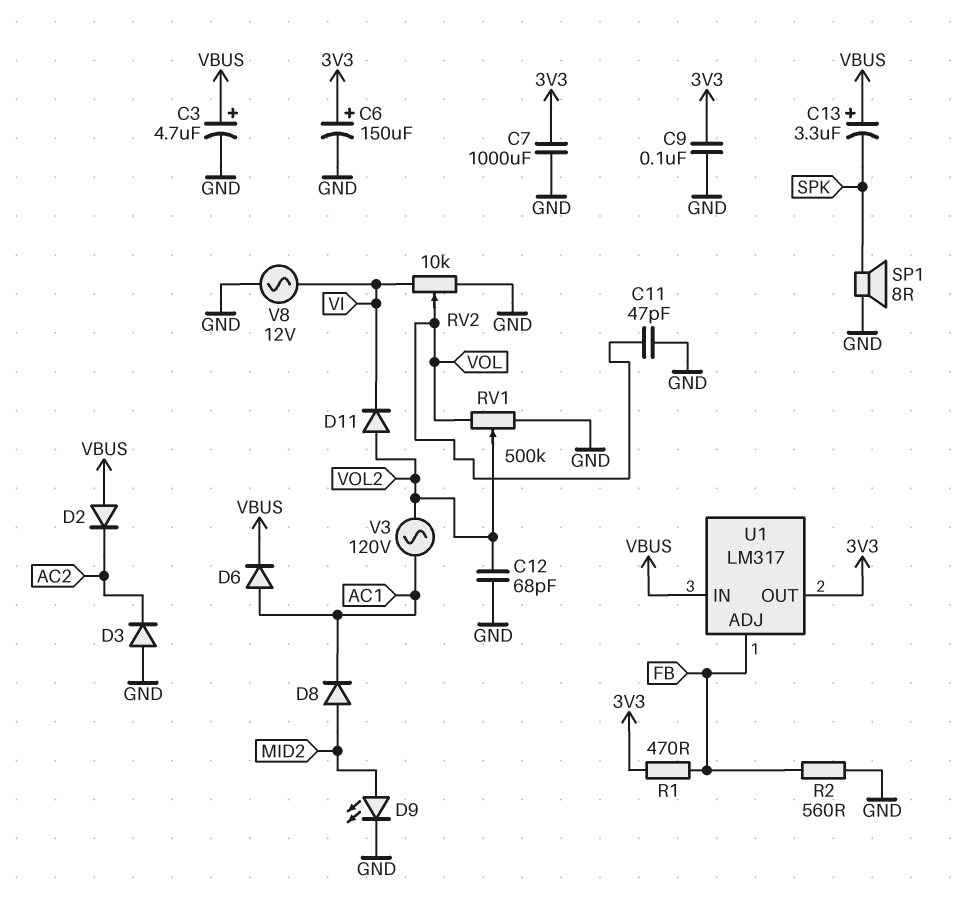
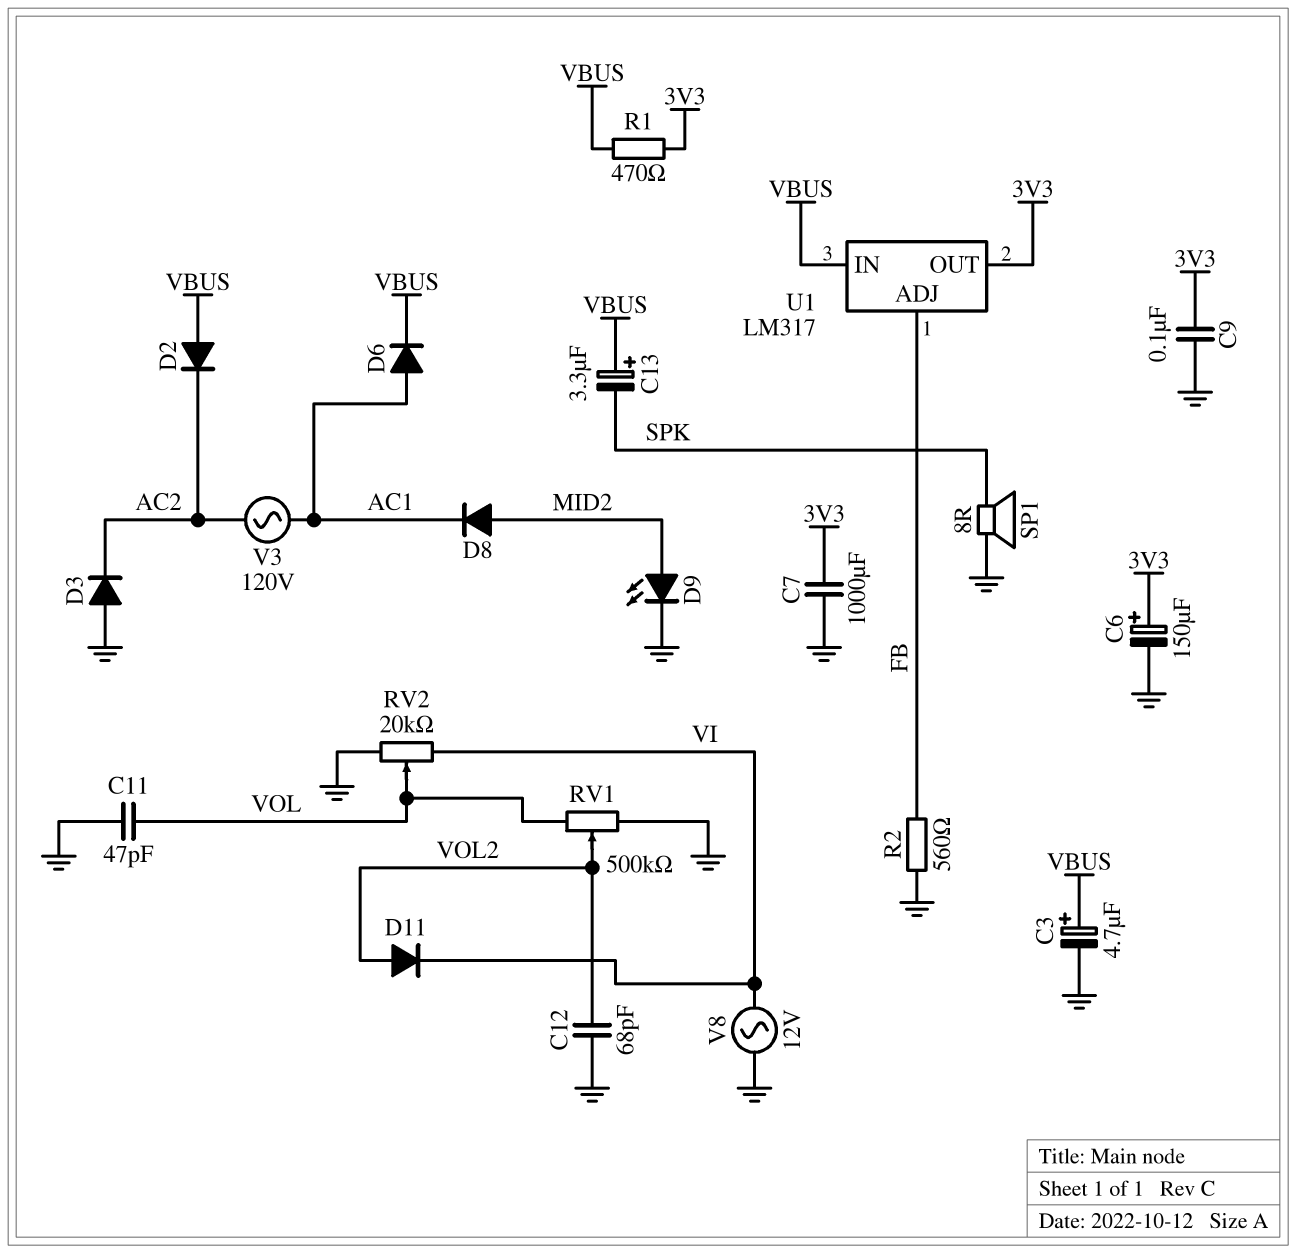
R1: 470 (3V3, FB) -> 470 (3V3, VBUS)
RV2: 10k (GND, VI, wiper VOL) -> 20k (GND, VI, wiper VOL)
V3: AC 120V (AC1, VOL2) -> AC 120V (AC1, AC2)

